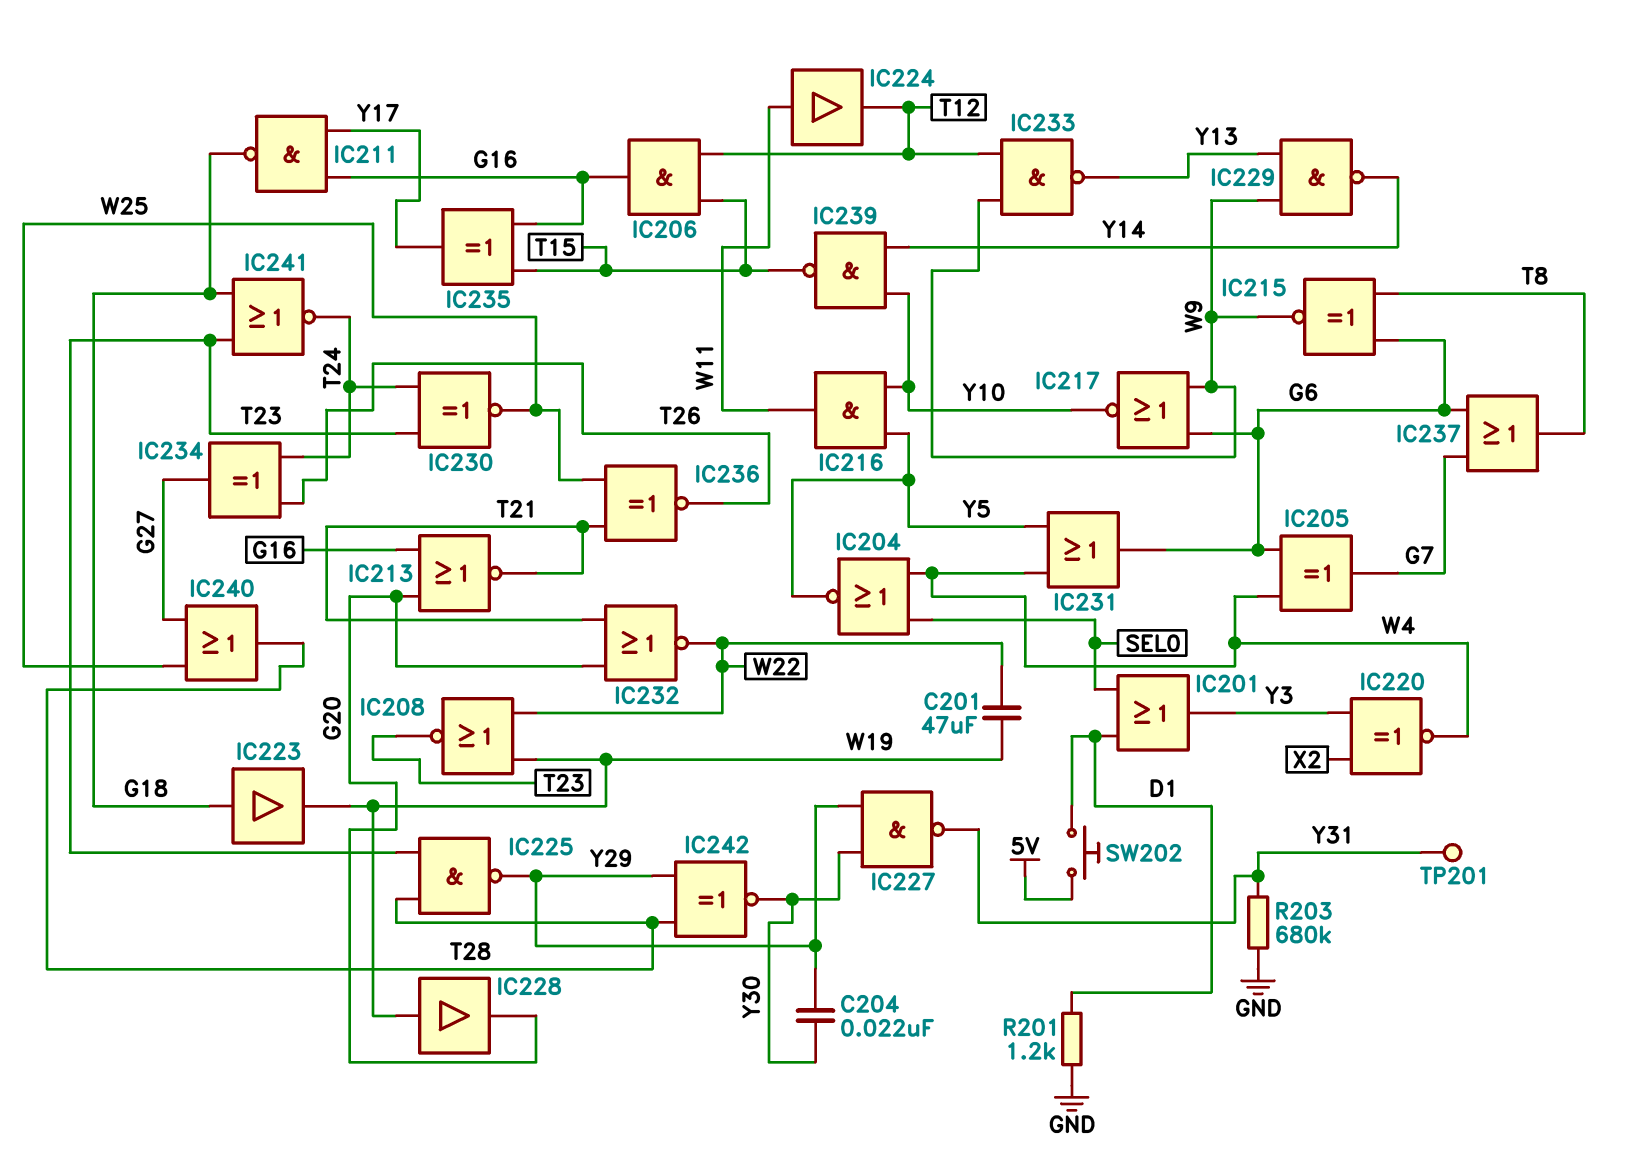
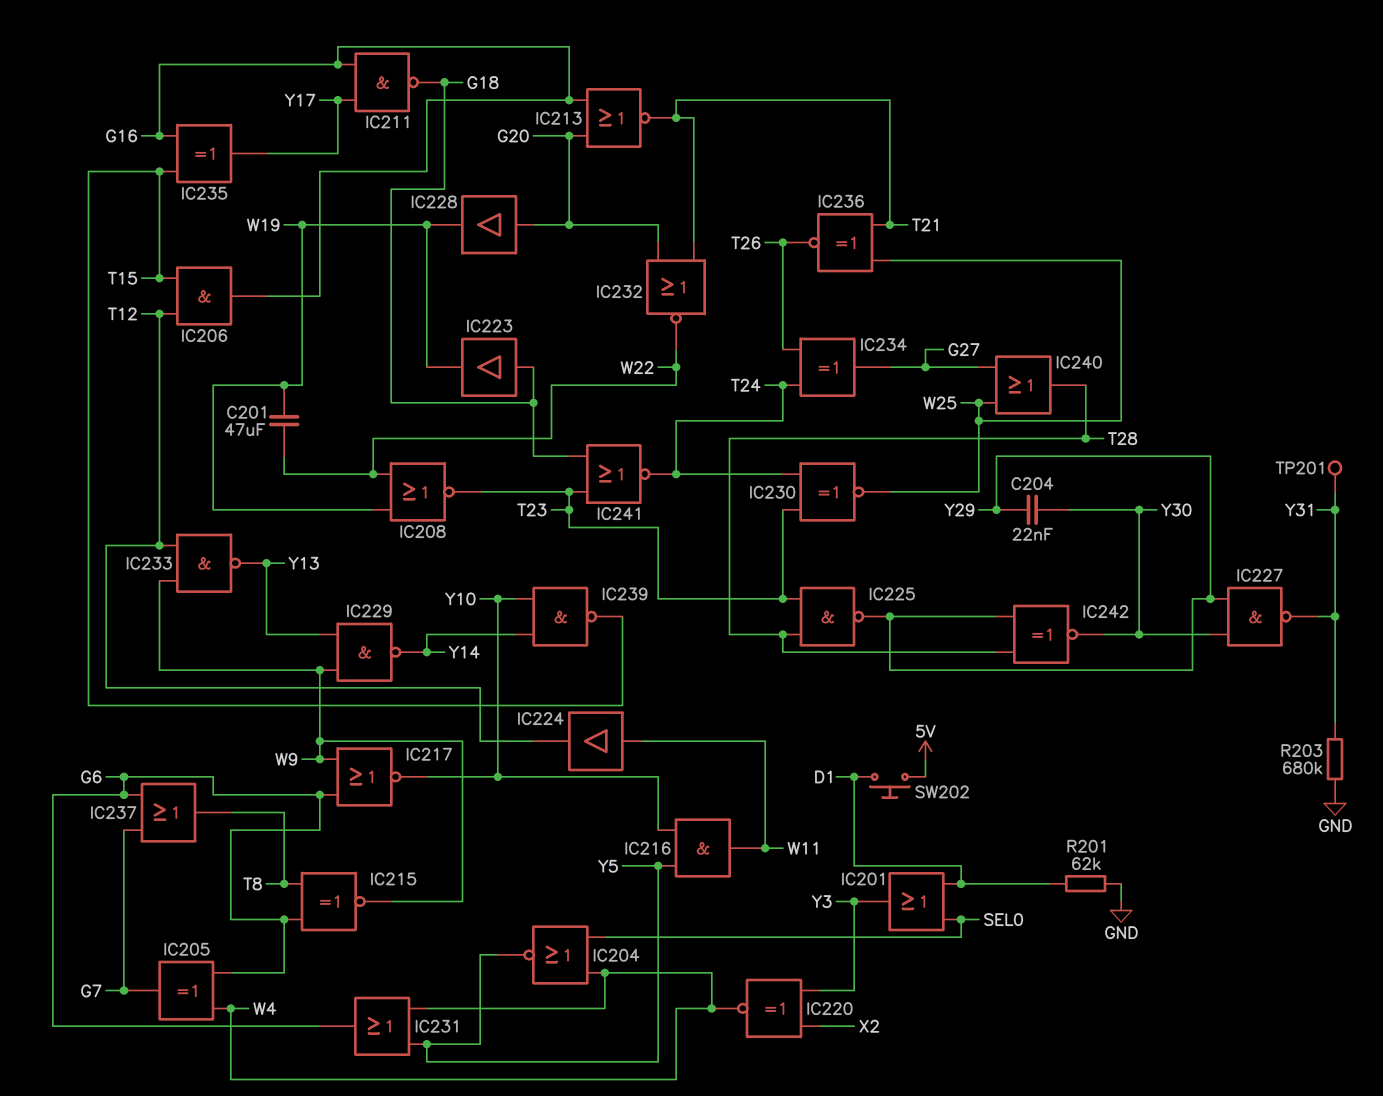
IC228: buffer (in W19, out G20) -> buffer (in G20, out W19)
R201: 1.2k (D1, GND) -> 62k (D1, GND)

